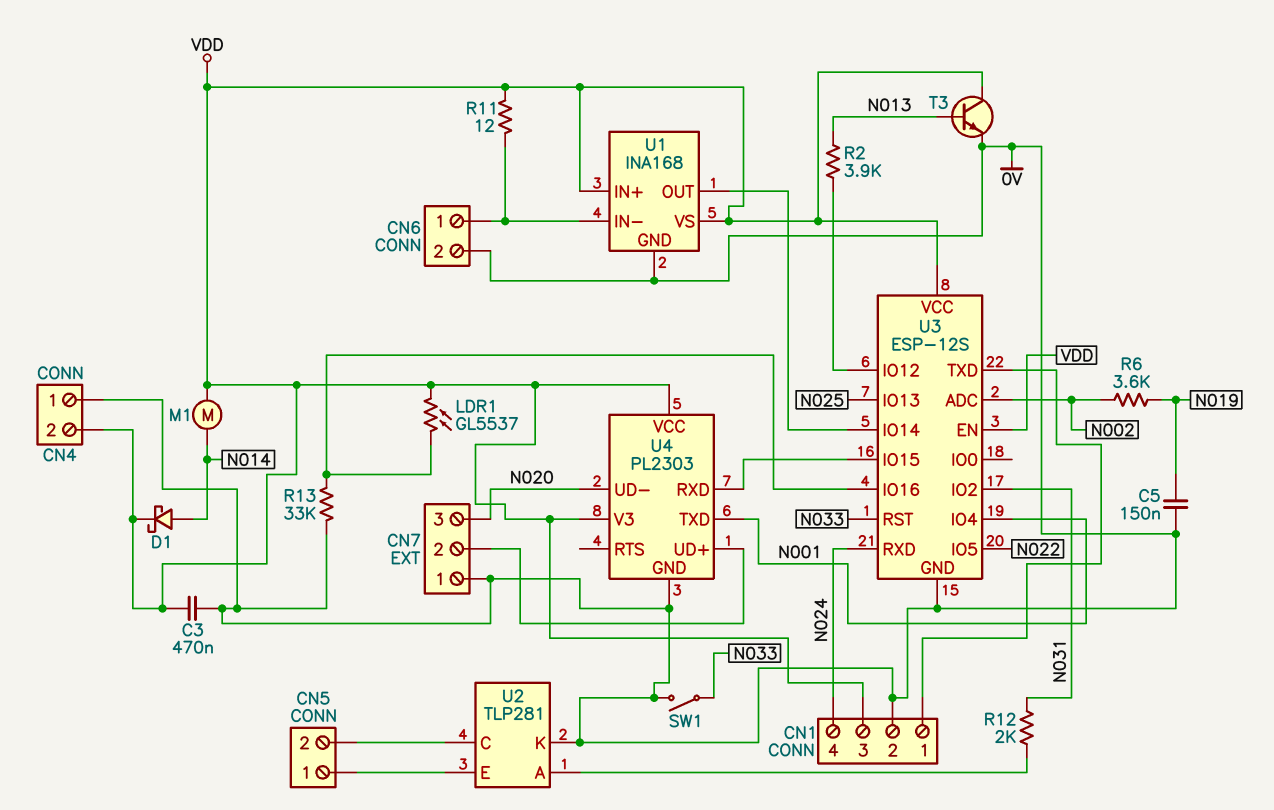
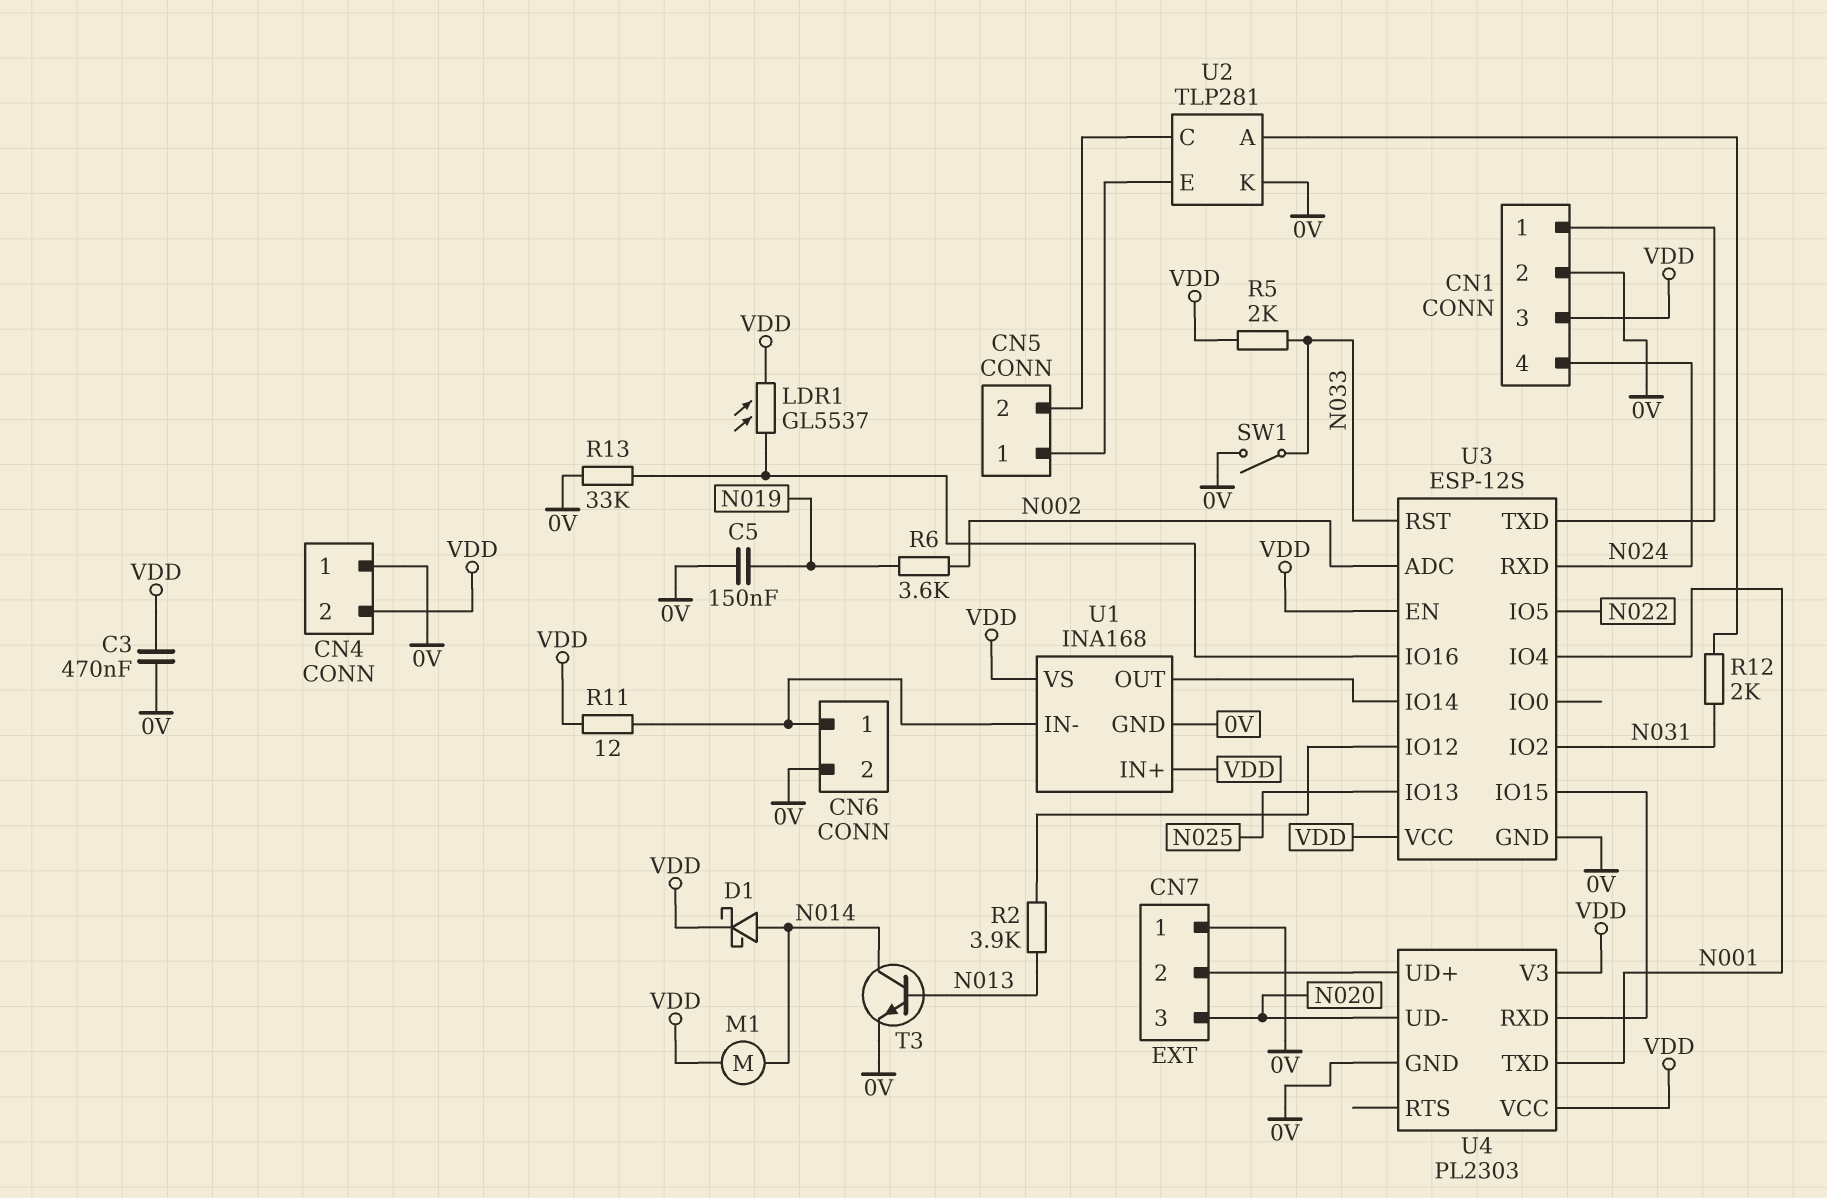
R5: none -> 2k (N033, VDD)
T3: NPN (B N013, C VDD, E 0V) -> NPN (B N013, C N014, E 0V)

